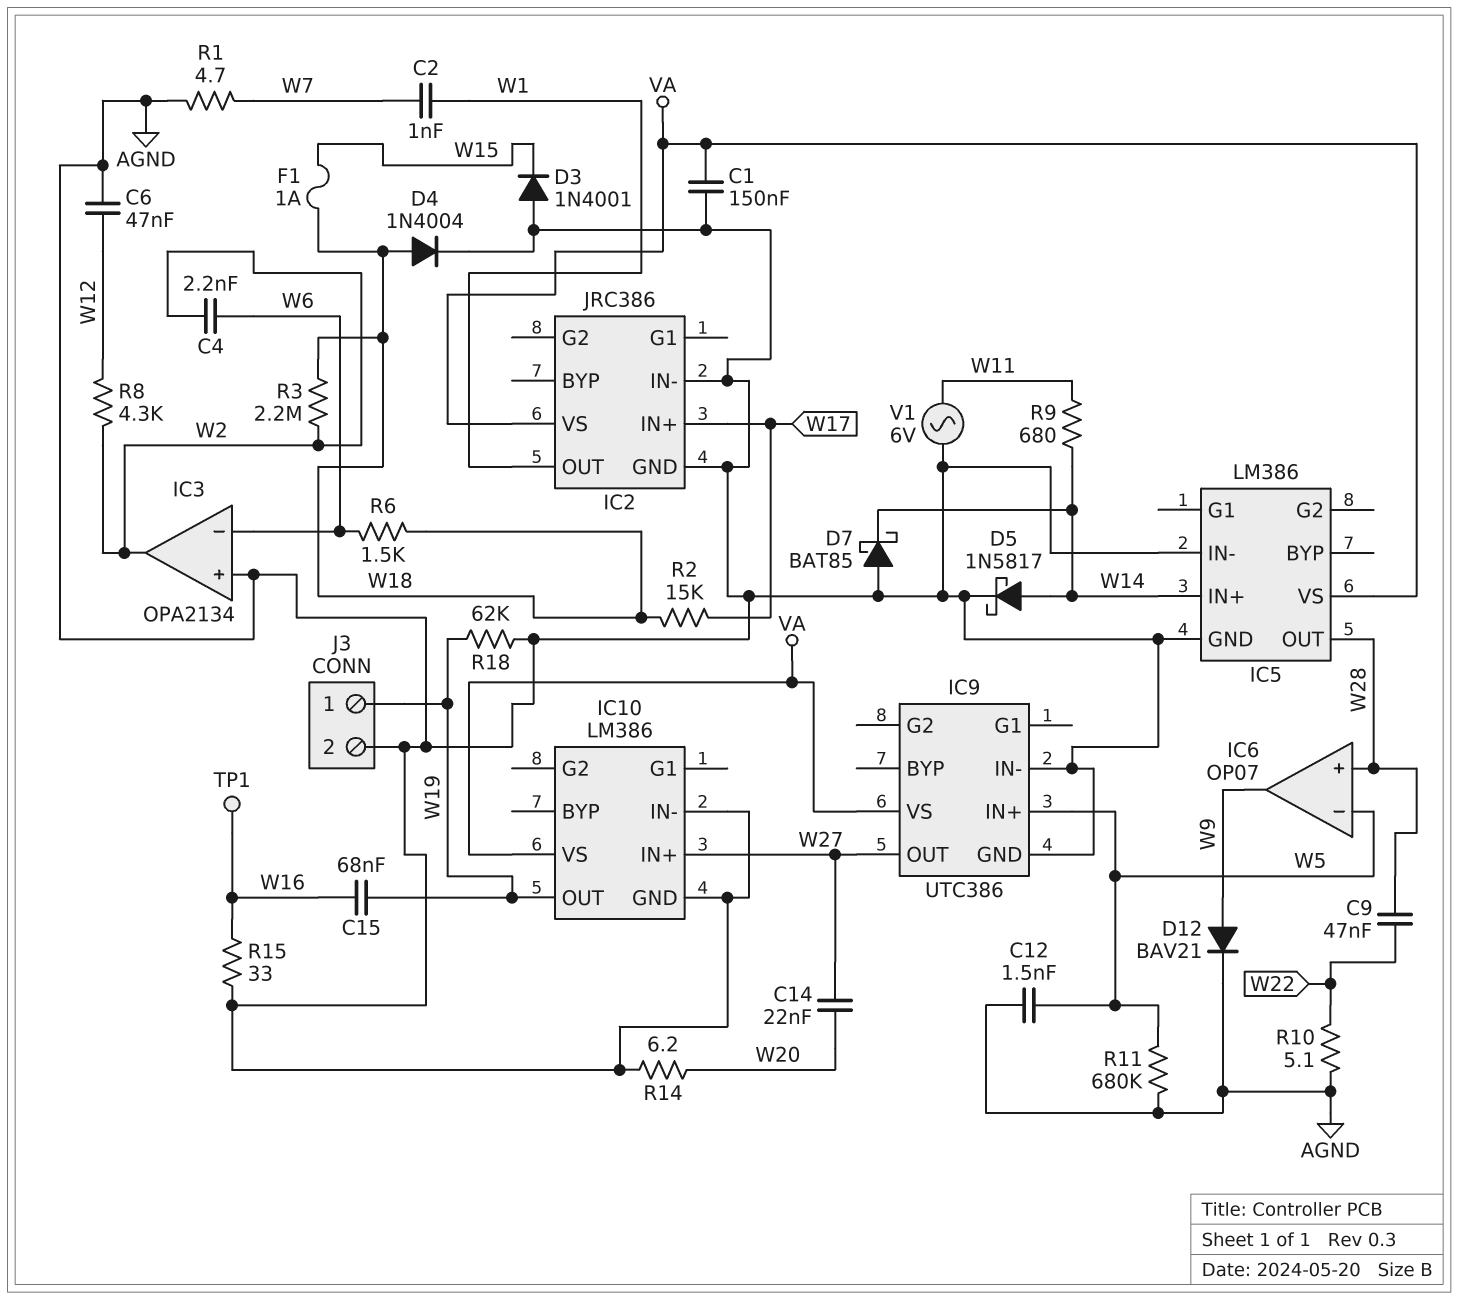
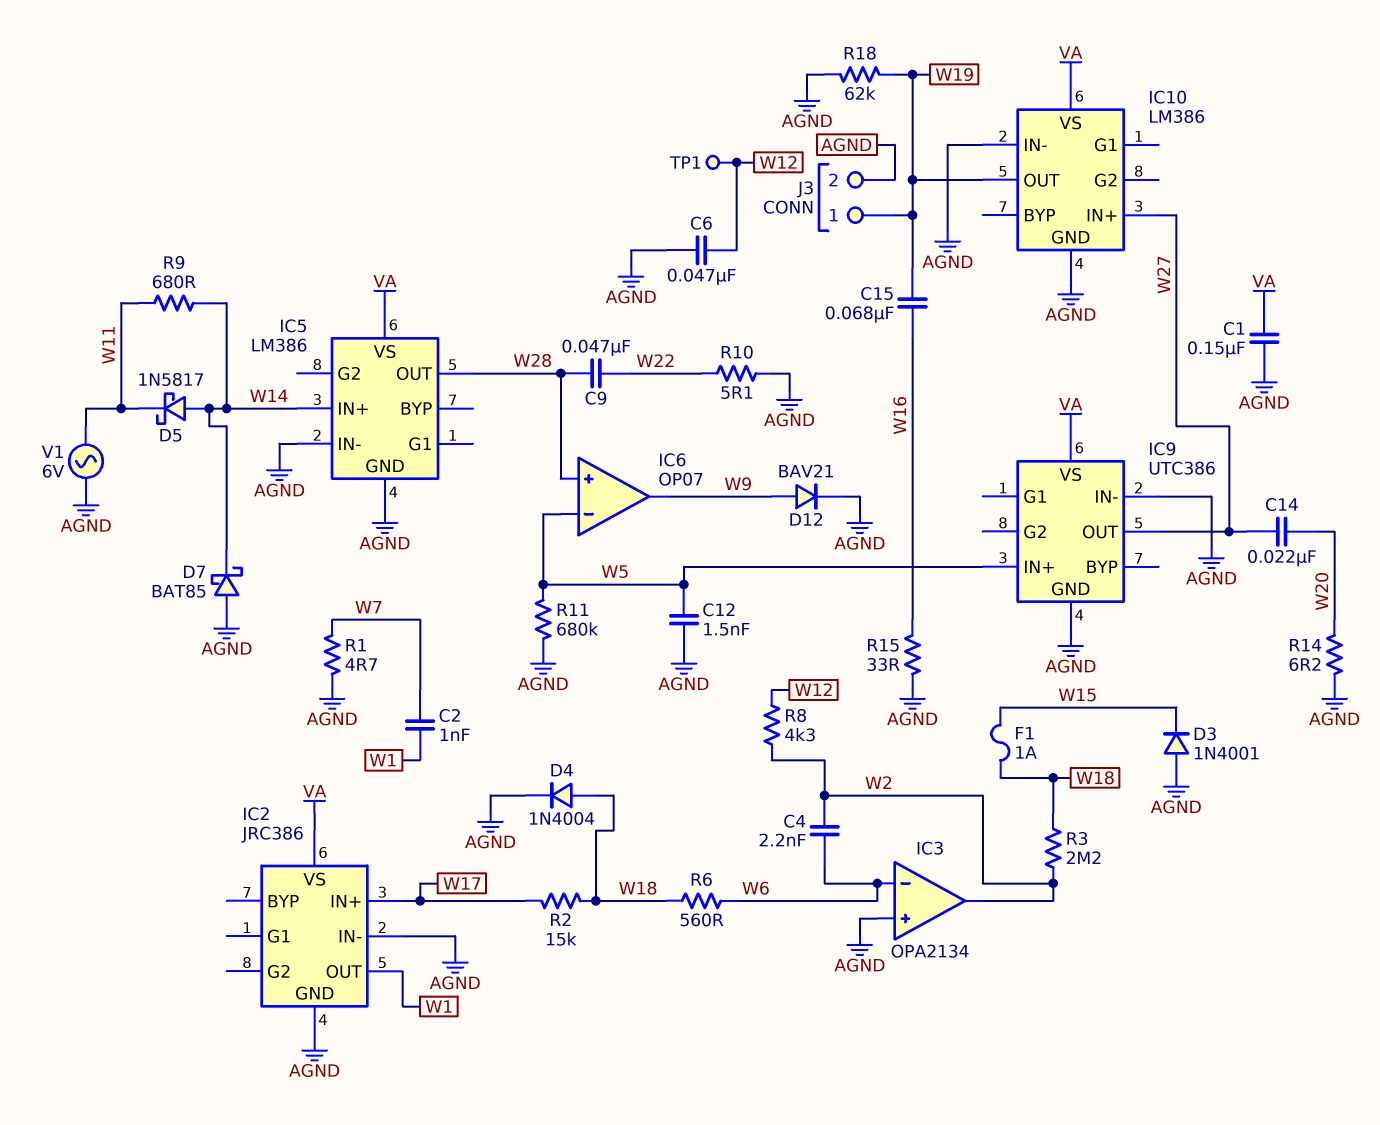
D5: schottky 1N5817 (A W14, K AGND) -> schottky 1N5817 (A W14, K W11)
R6: 1.5k (W6, W18) -> 560 (W6, W18)
TP1: test point (W16) -> test point (W12)

